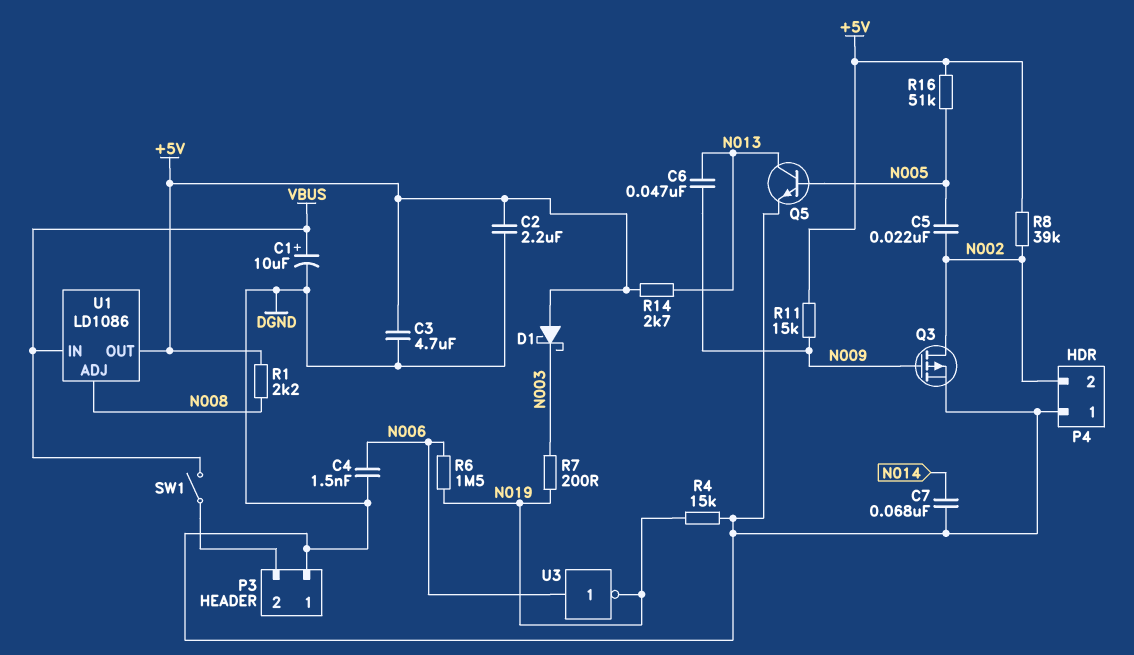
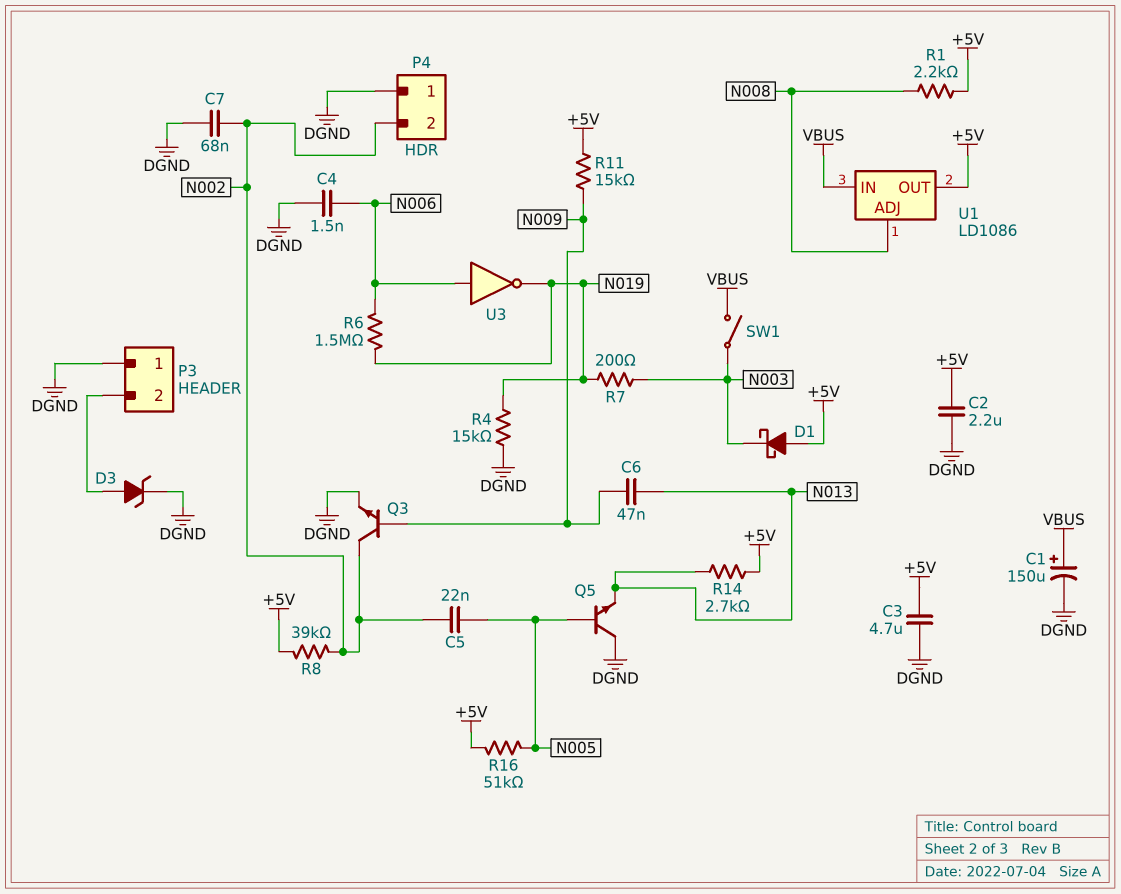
C1: 10uF (plus VBUS, minus DGND) -> 150uF (plus VBUS, minus DGND)
C7: 68nF (DGND, N014) -> 68nF (DGND, N002)
D3: none -> zener (A P3/2, K DGND)
Q3: PMOS (G N009, D N002, S DGND) -> NPN (B N009, C N002, E DGND)
Q5: NPN (B N005, C N013, E DGND) -> NPN (B N005, C DGND, E N013)
SW1: switch (P3/2, VBUS) -> switch (N003, VBUS)

